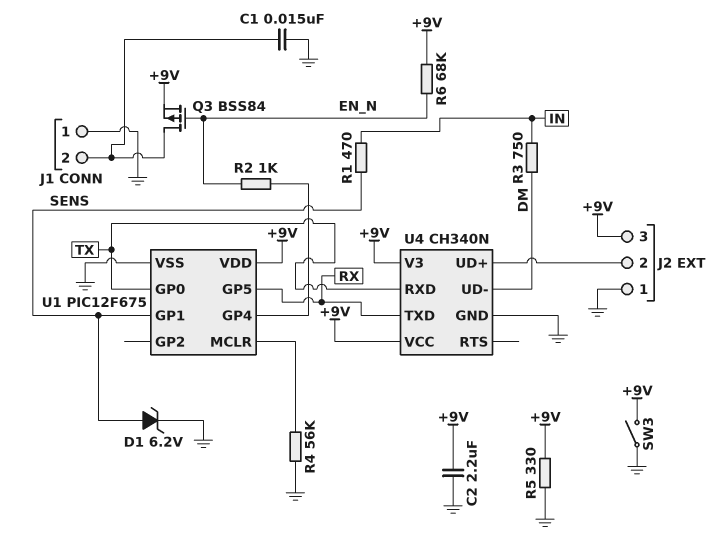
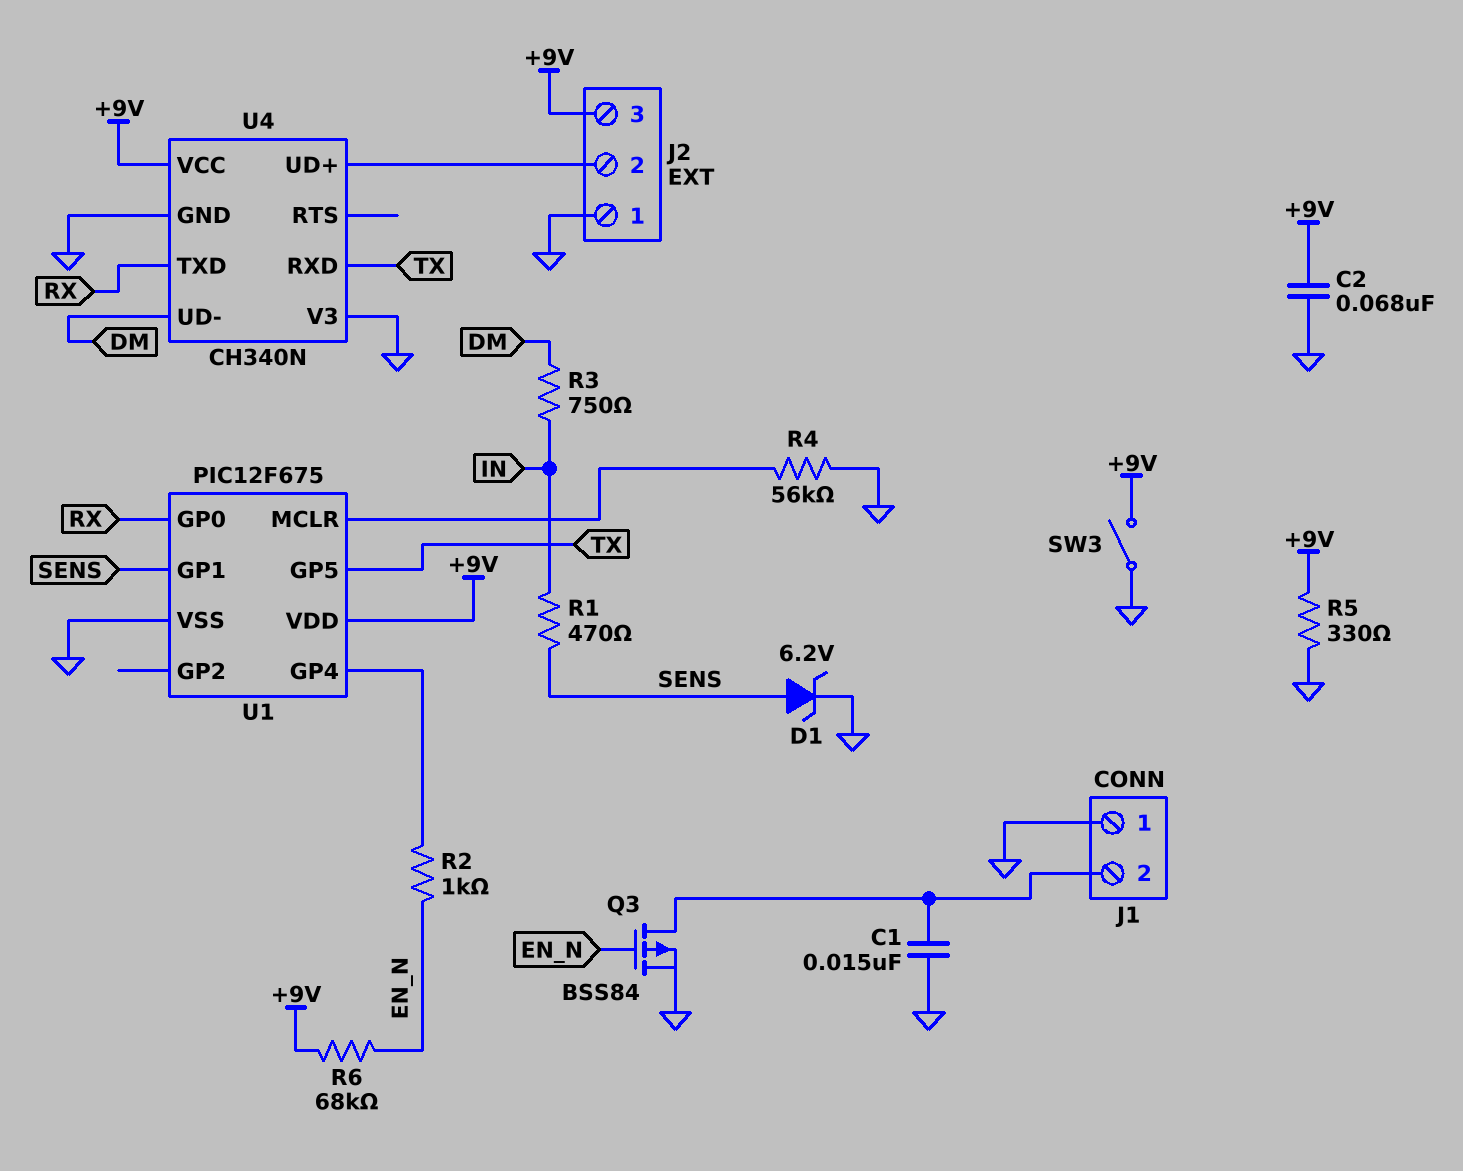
C2: 2.2uF (+9V, GND) -> 68nF (+9V, GND)
Q3: PMOS BSS84 (G EN_N, D J1/2, S +9V) -> PMOS BSS84 (G EN_N, D J1/2, S GND)
U1 pin GP0: TX -> RX
U1 pin GP5: RX -> TX
U4 pin V3: +9V -> GND

